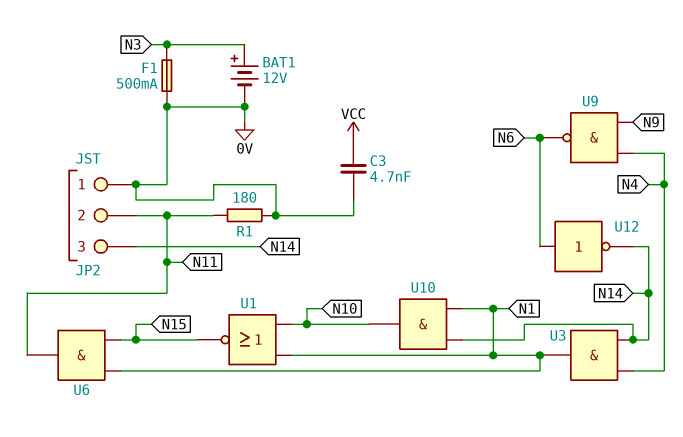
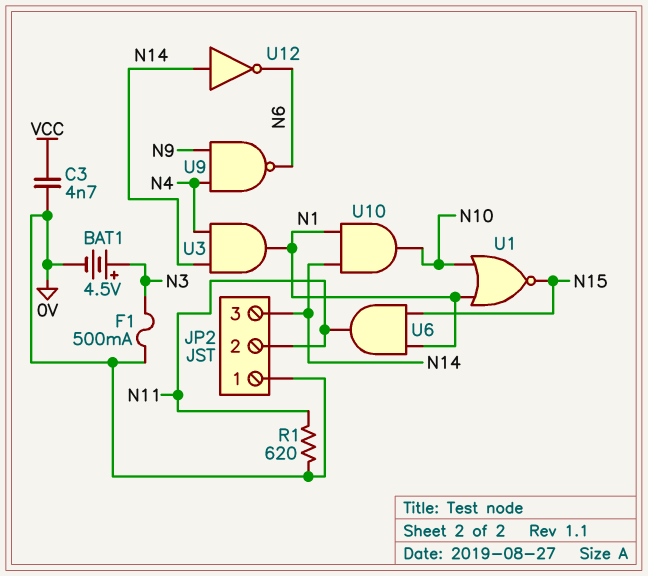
BAT1: 12V (plus N3, minus 0V) -> 4.5V (plus N3, minus 0V)
R1: 180 (0V, N11) -> 620 (0V, N11)
U12: NOT (in N6, out N14) -> NOT (in N14, out N6)

